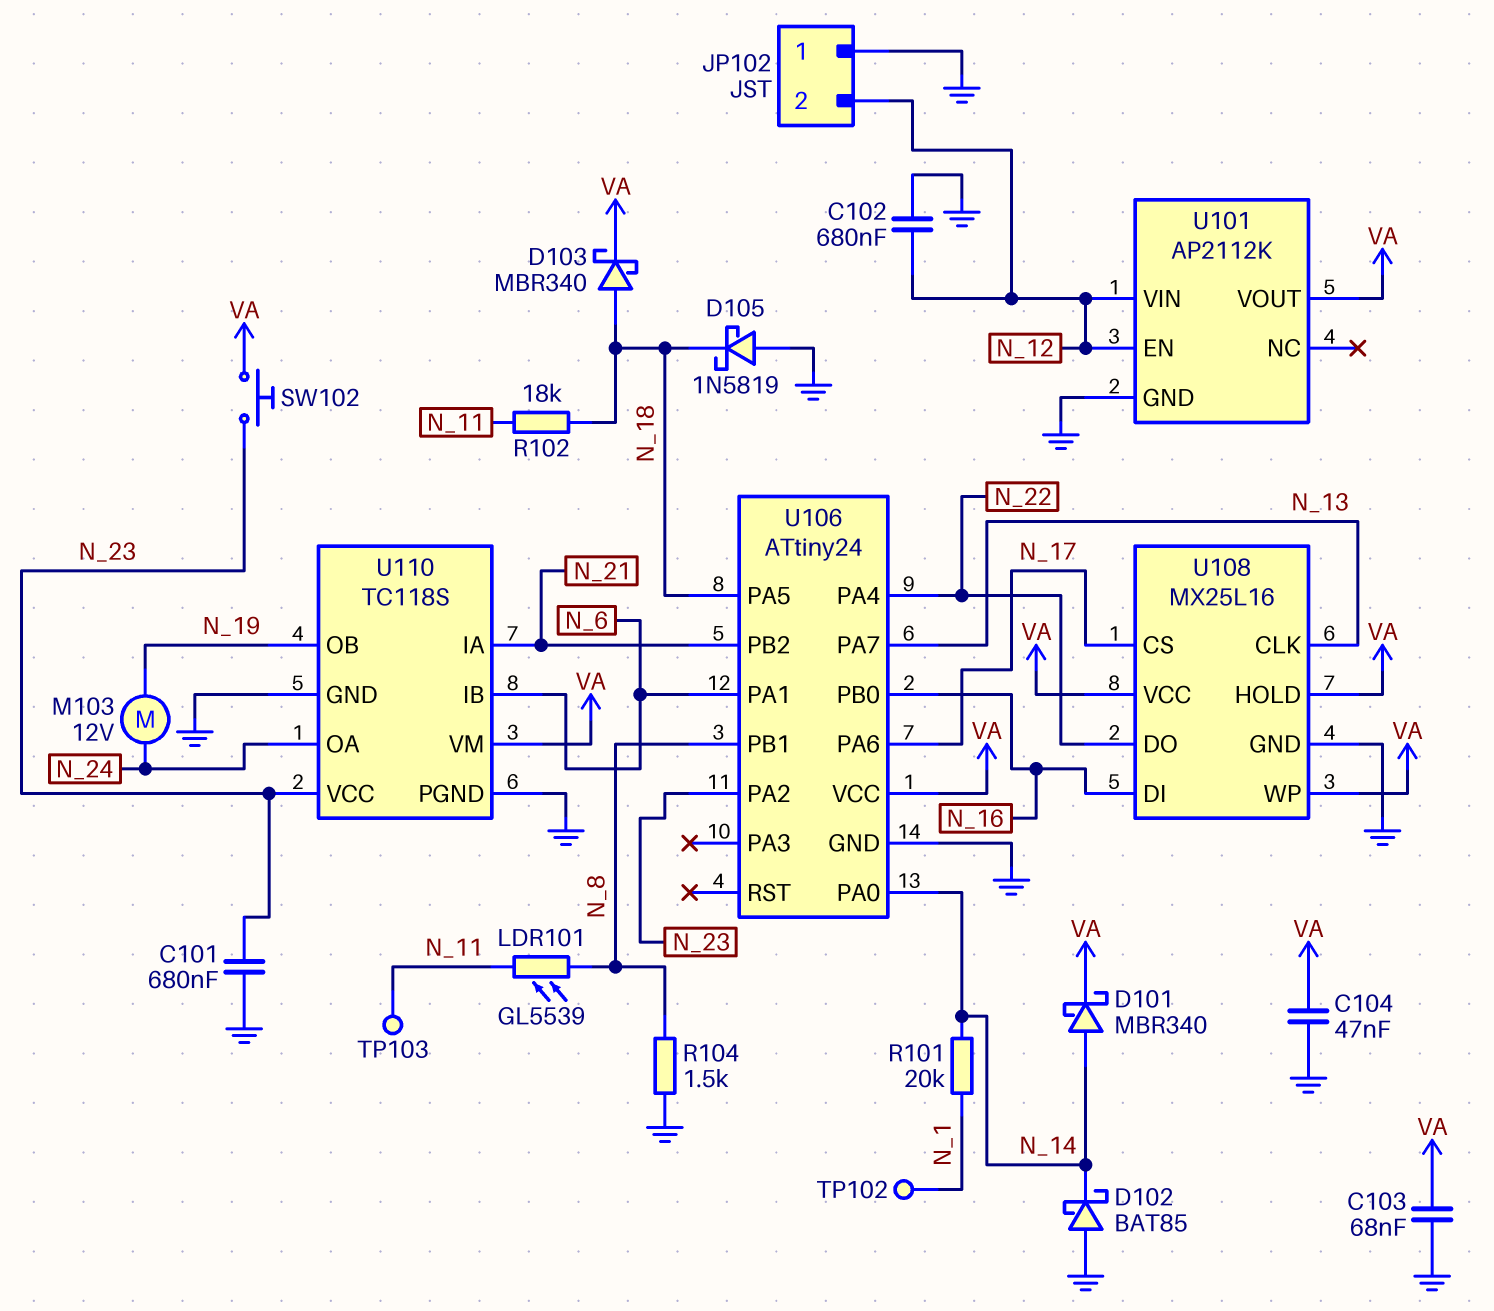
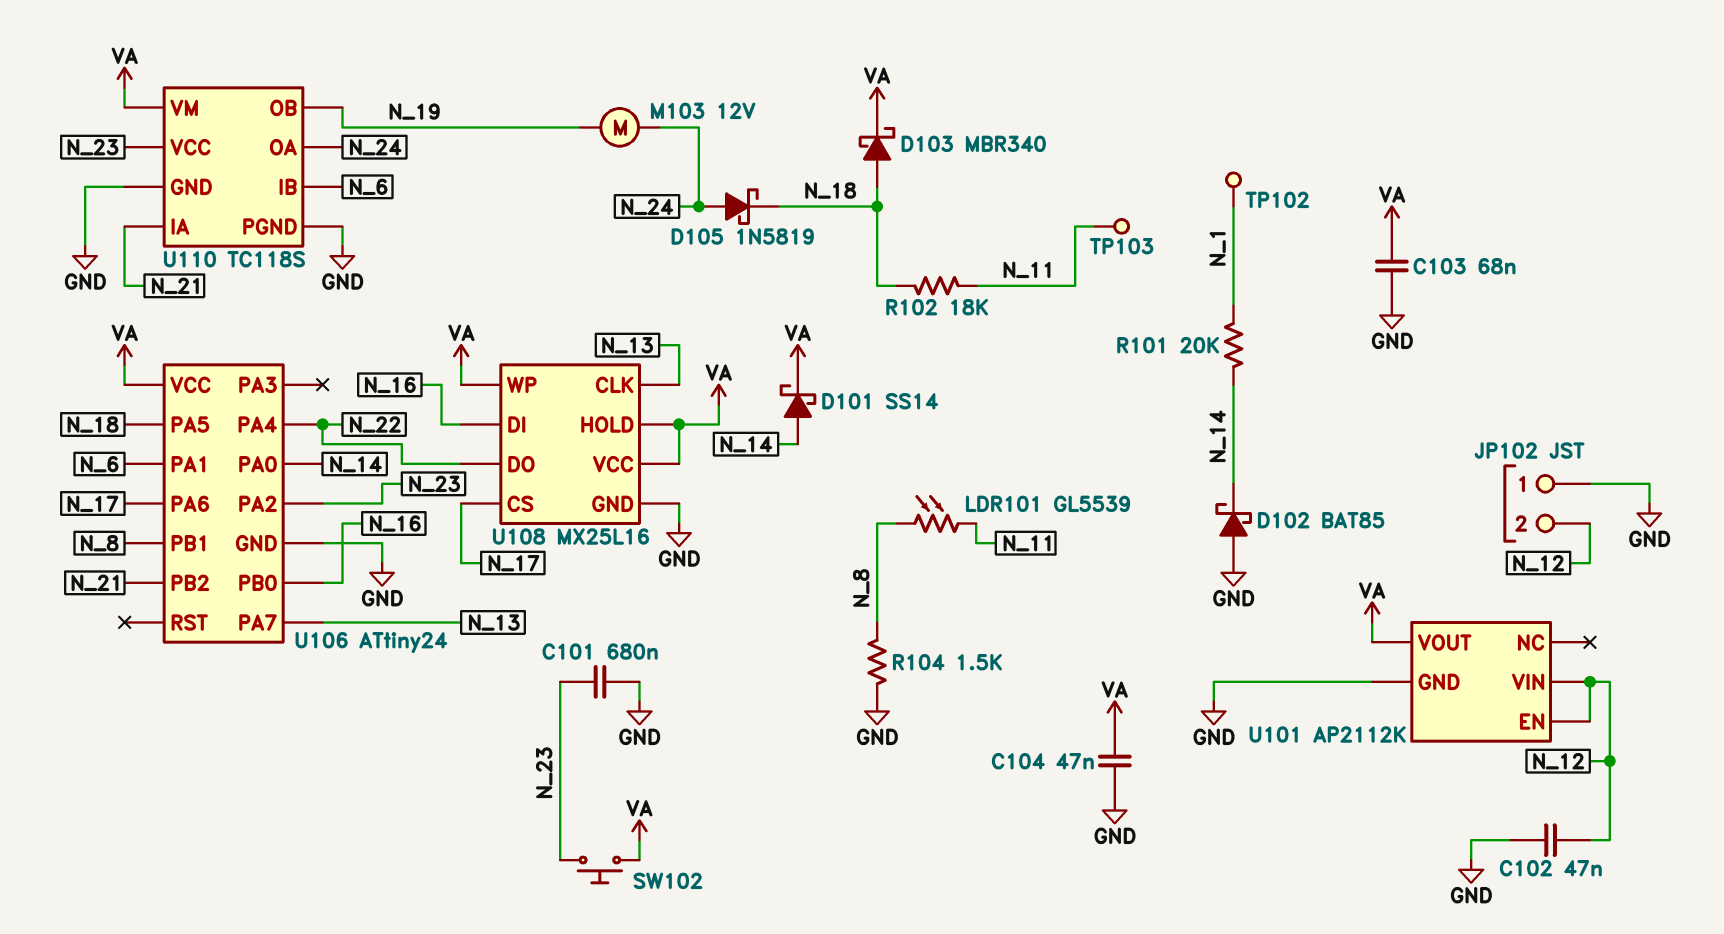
C102: 680nF (GND, N_12) -> 47nF (GND, N_12)
D101: schottky MBR340 (A N_14, K VA) -> schottky SS14 (A N_14, K VA)
D105: schottky 1N5819 (A GND, K N_18) -> schottky 1N5819 (A N_24, K N_18)

